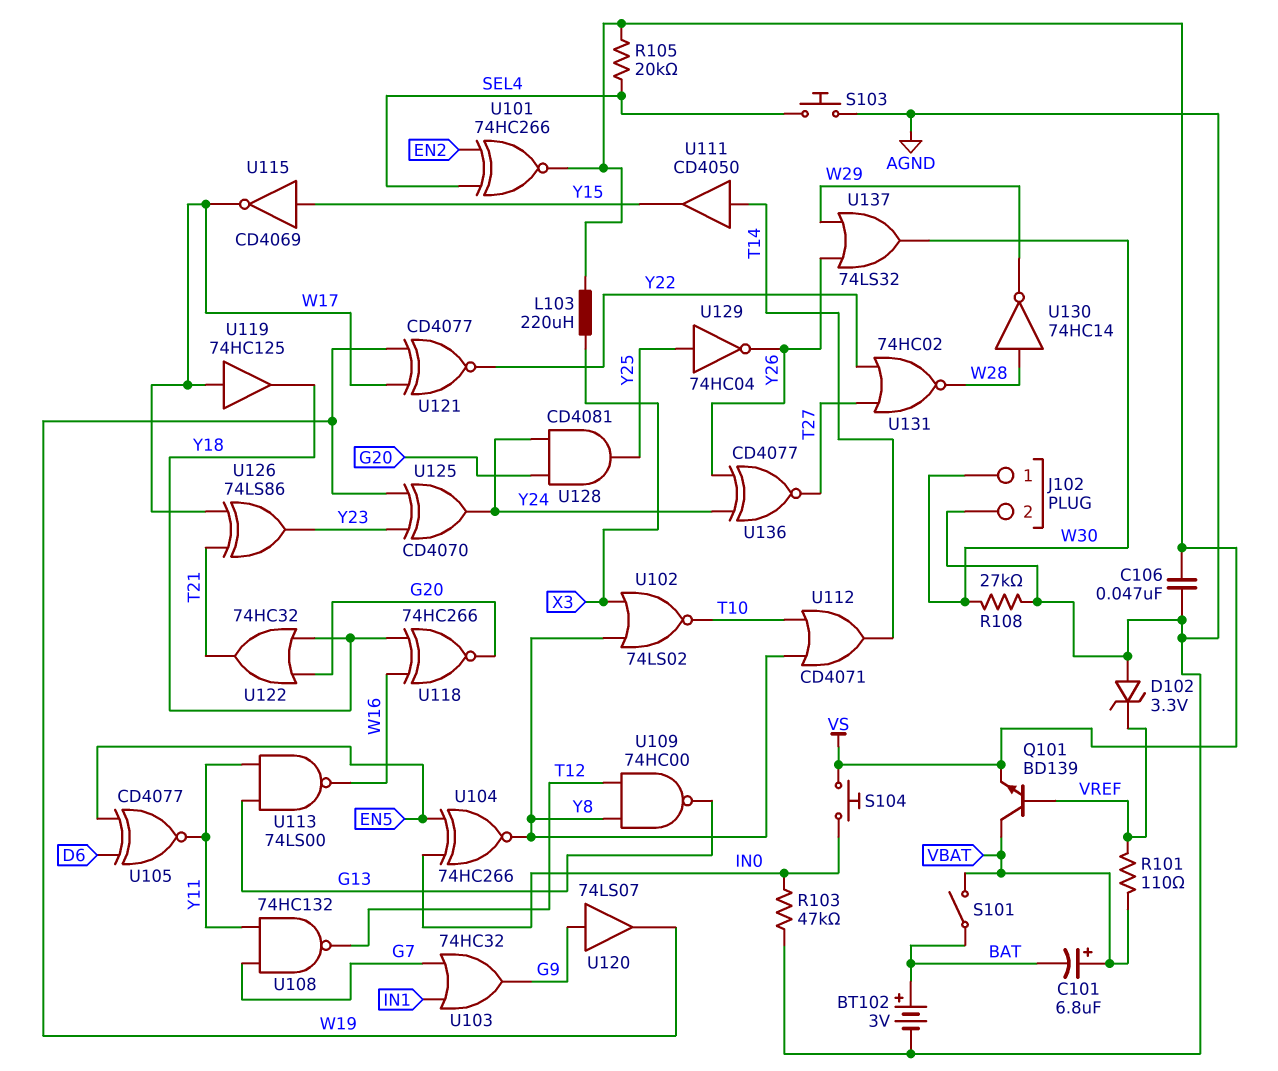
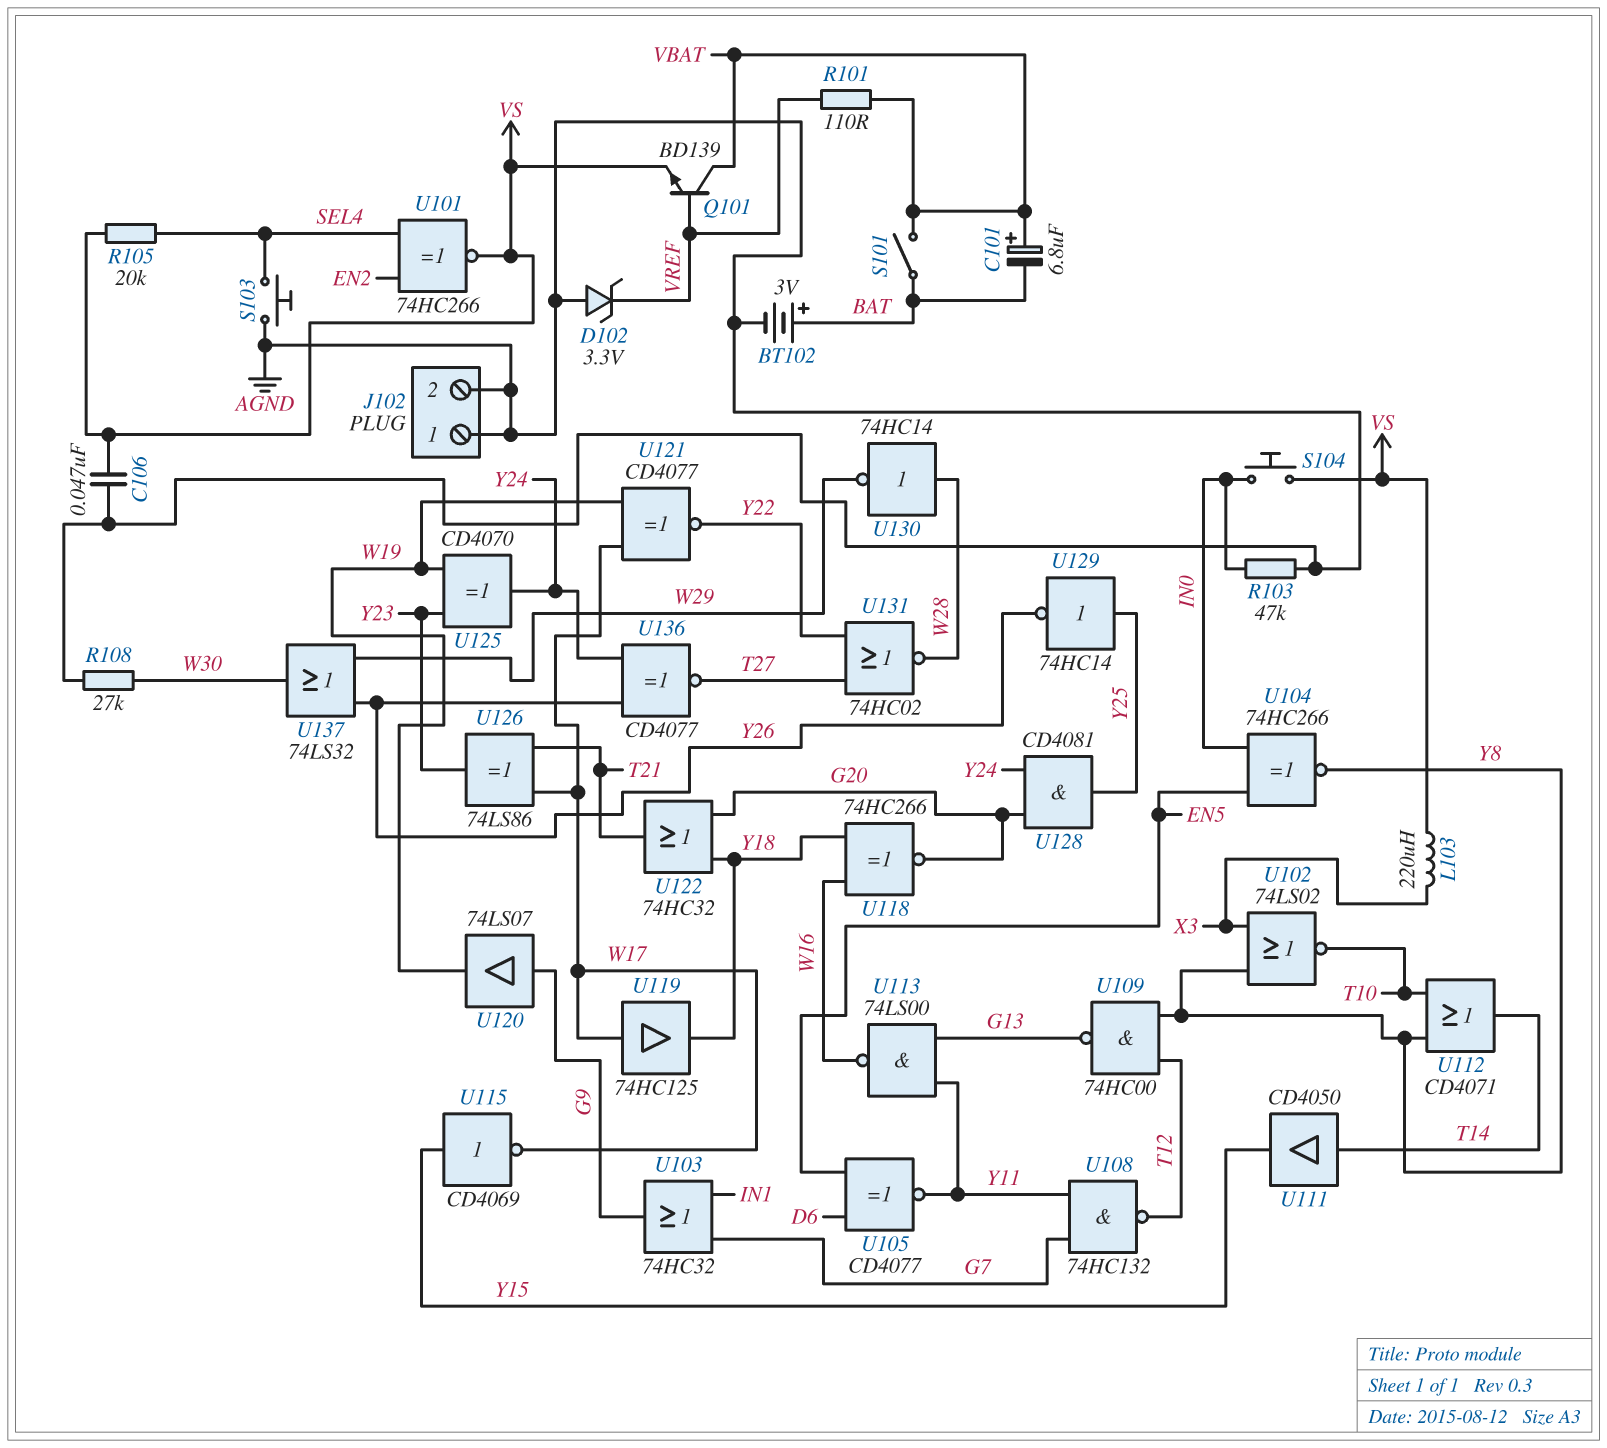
J102 pin 1: W30 -> AGND
U129: NOT 74HC04 (in Y25, out Y26) -> NOT 74HC14 (in Y25, out Y26)

